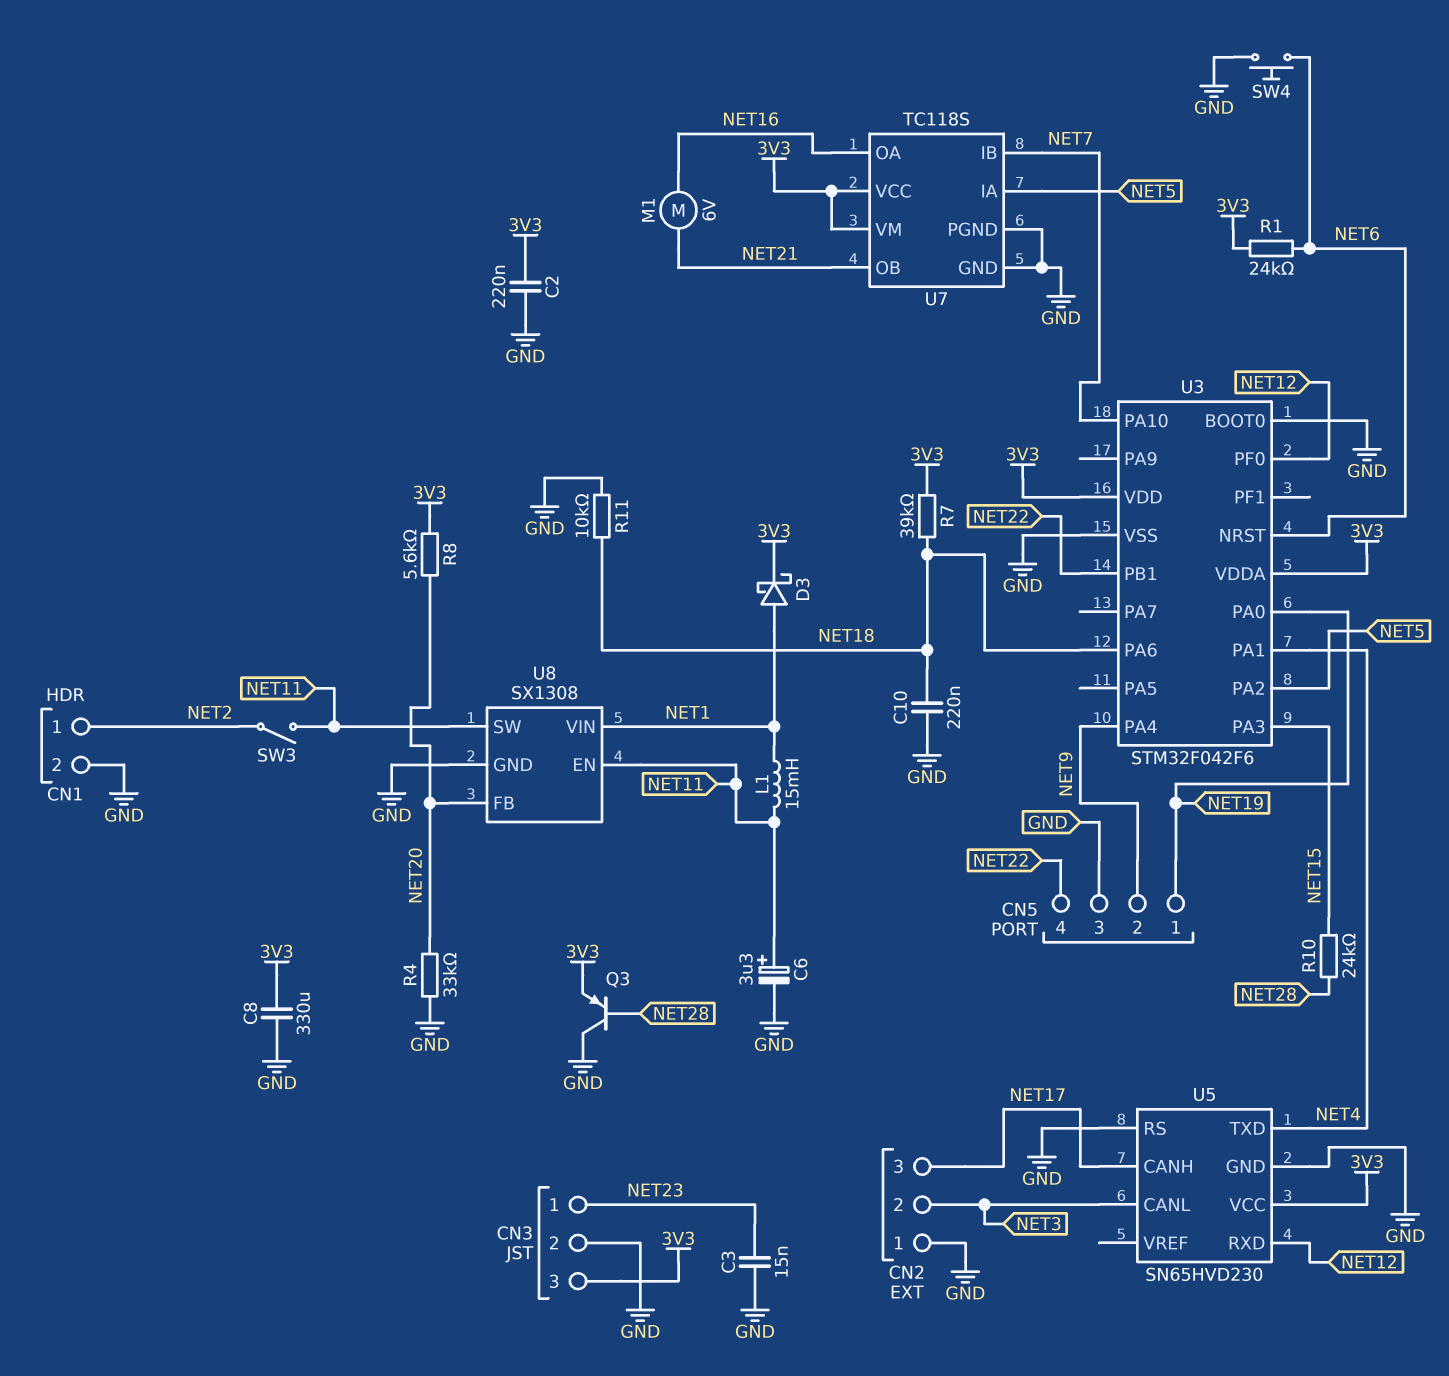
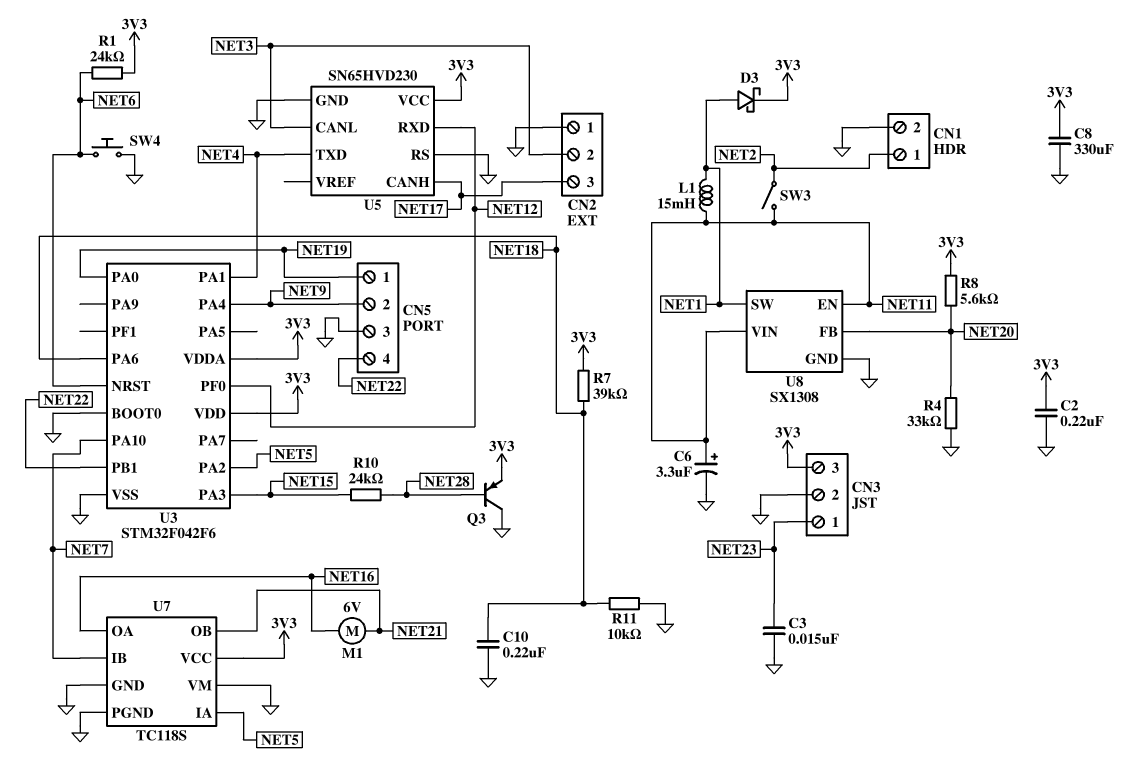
U7 pin VM: 3V3 -> GND
U8 pin SW: NET11 -> NET1
U8 pin VIN: NET1 -> NET11

